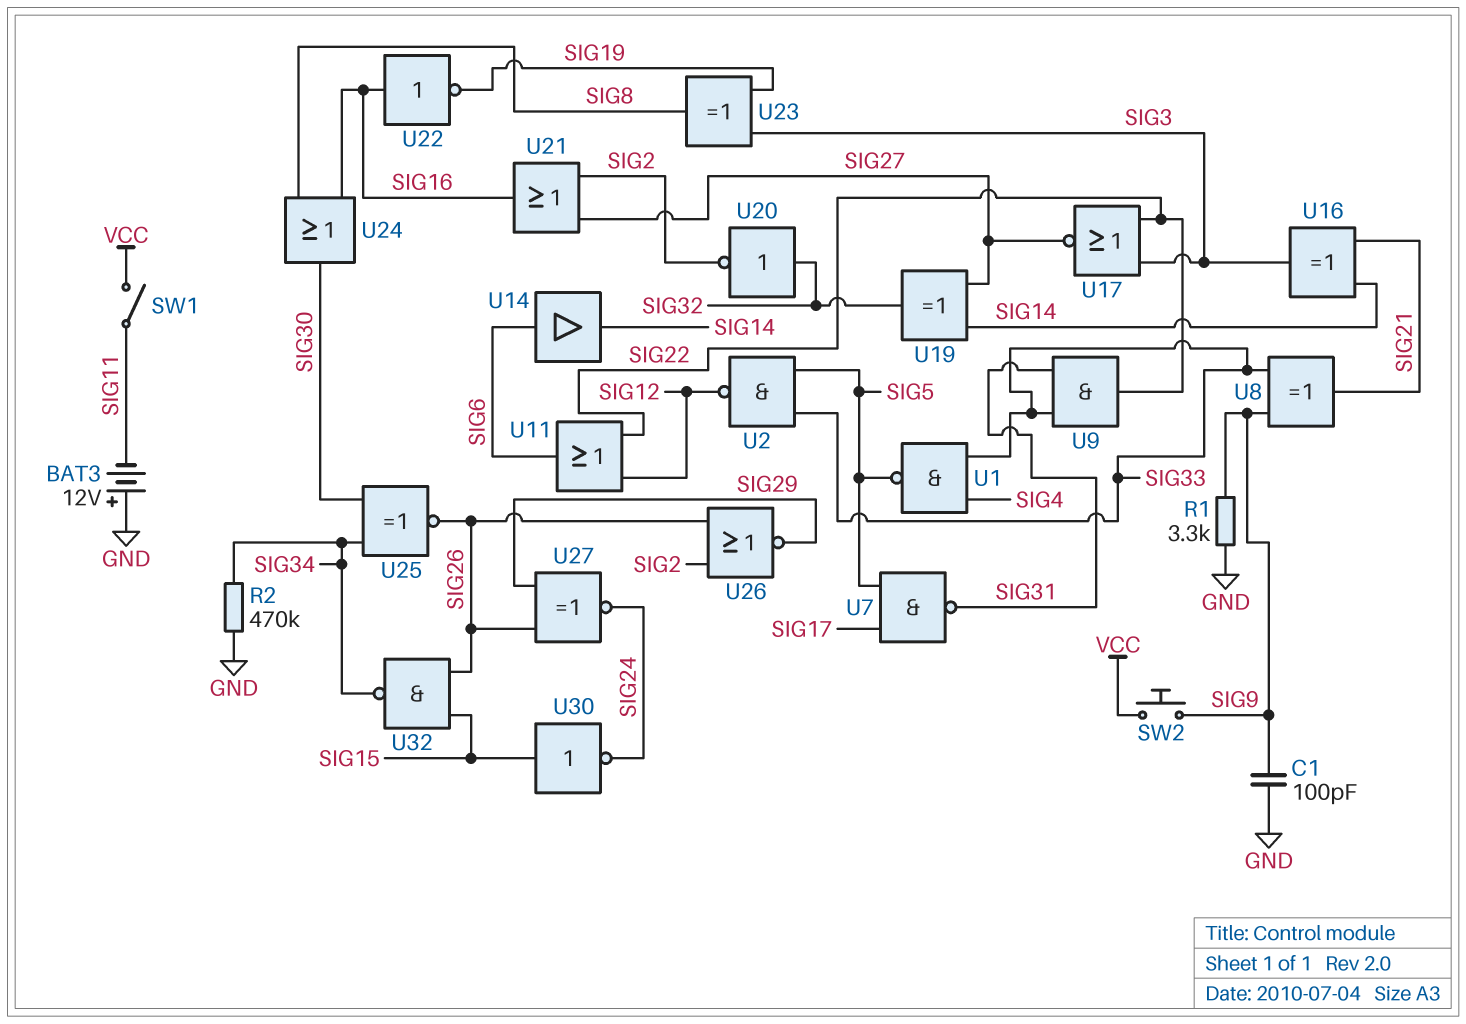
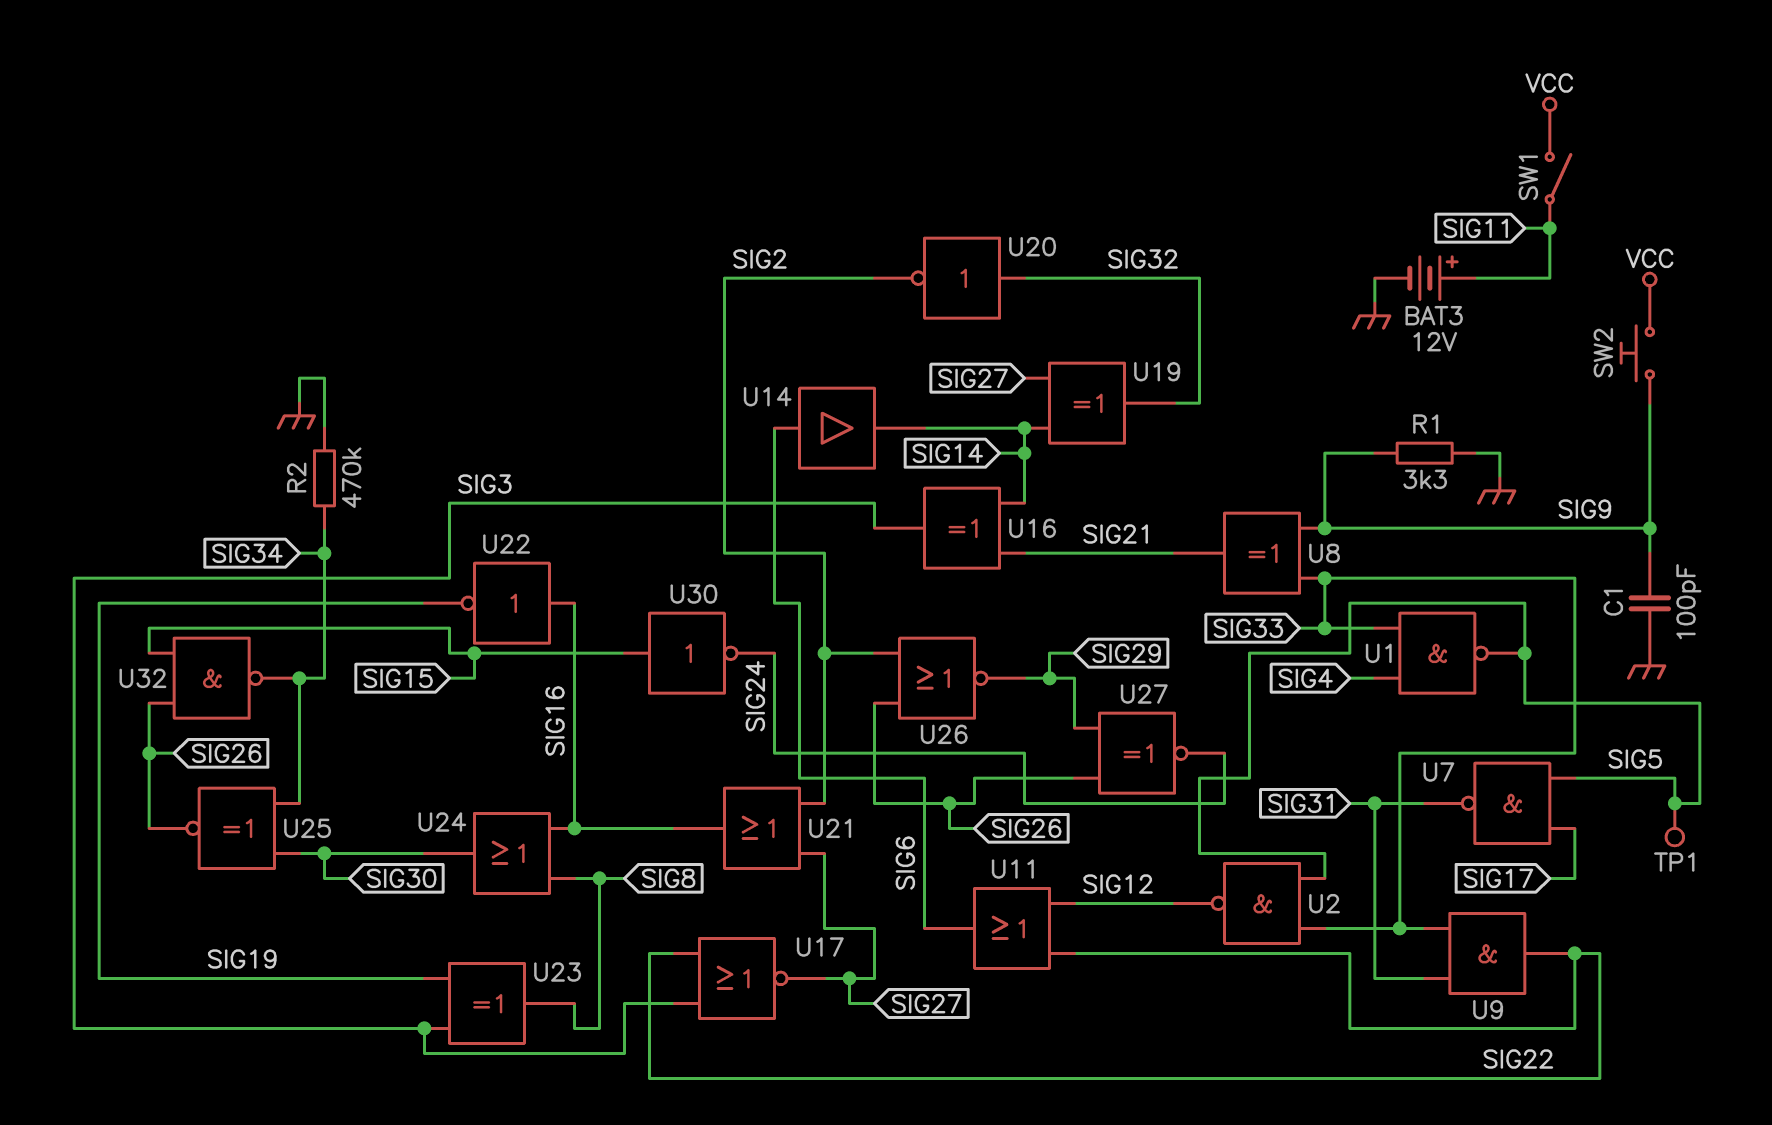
BAT3: 12V (plus GND, minus SIG11) -> 12V (plus SIG11, minus GND)
TP1: none -> test point (SIG5)

